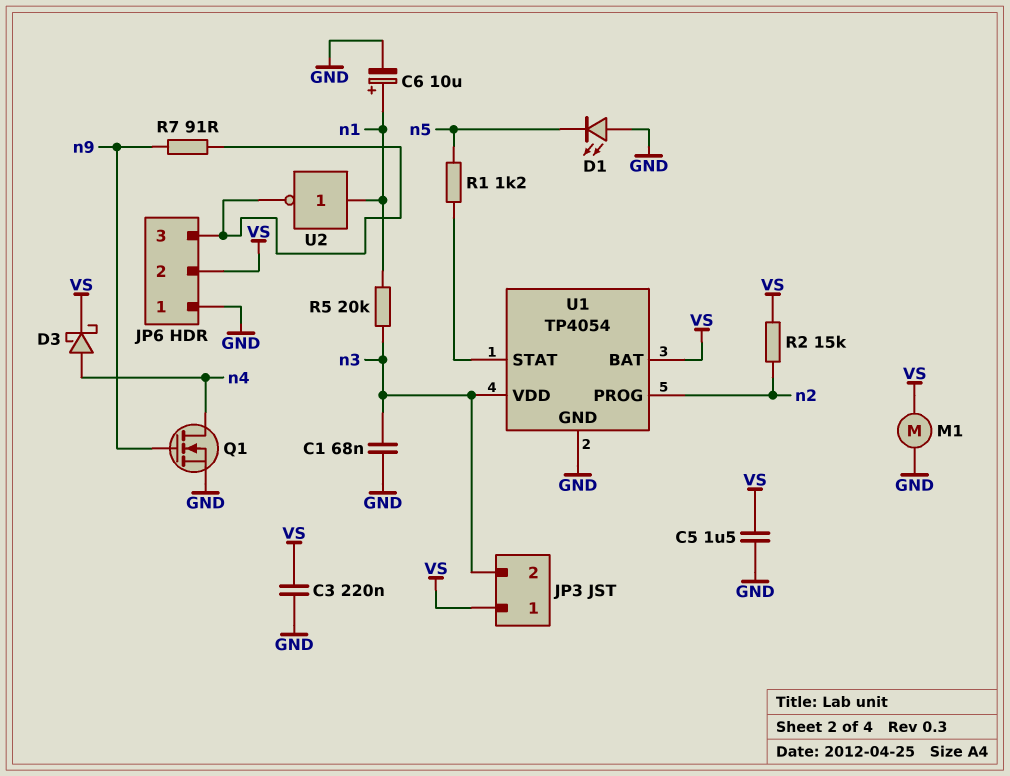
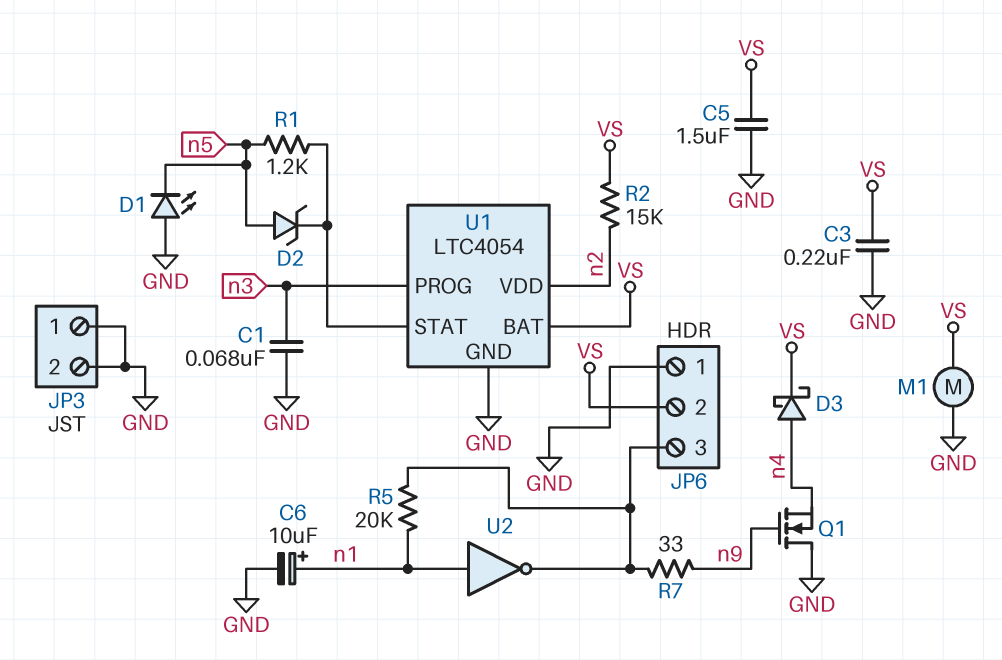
D2: none -> zener (A n5, K U1/STAT)
JP3 pin 1: VS -> GND
JP3 pin 2: n3 -> GND
Q1: NMOS (G n9, D n4, S GND) -> NMOS (G n9, D GND, S n4)
R5: 20k (n1, n3) -> 20k (JP6/3, n1)
R7: 91 (JP6/3, n9) -> 33 (JP6/3, n9)
U1: TP4054 -> LTC4054
U1 pin PROG: n2 -> n3
U1 pin VDD: n3 -> n2

